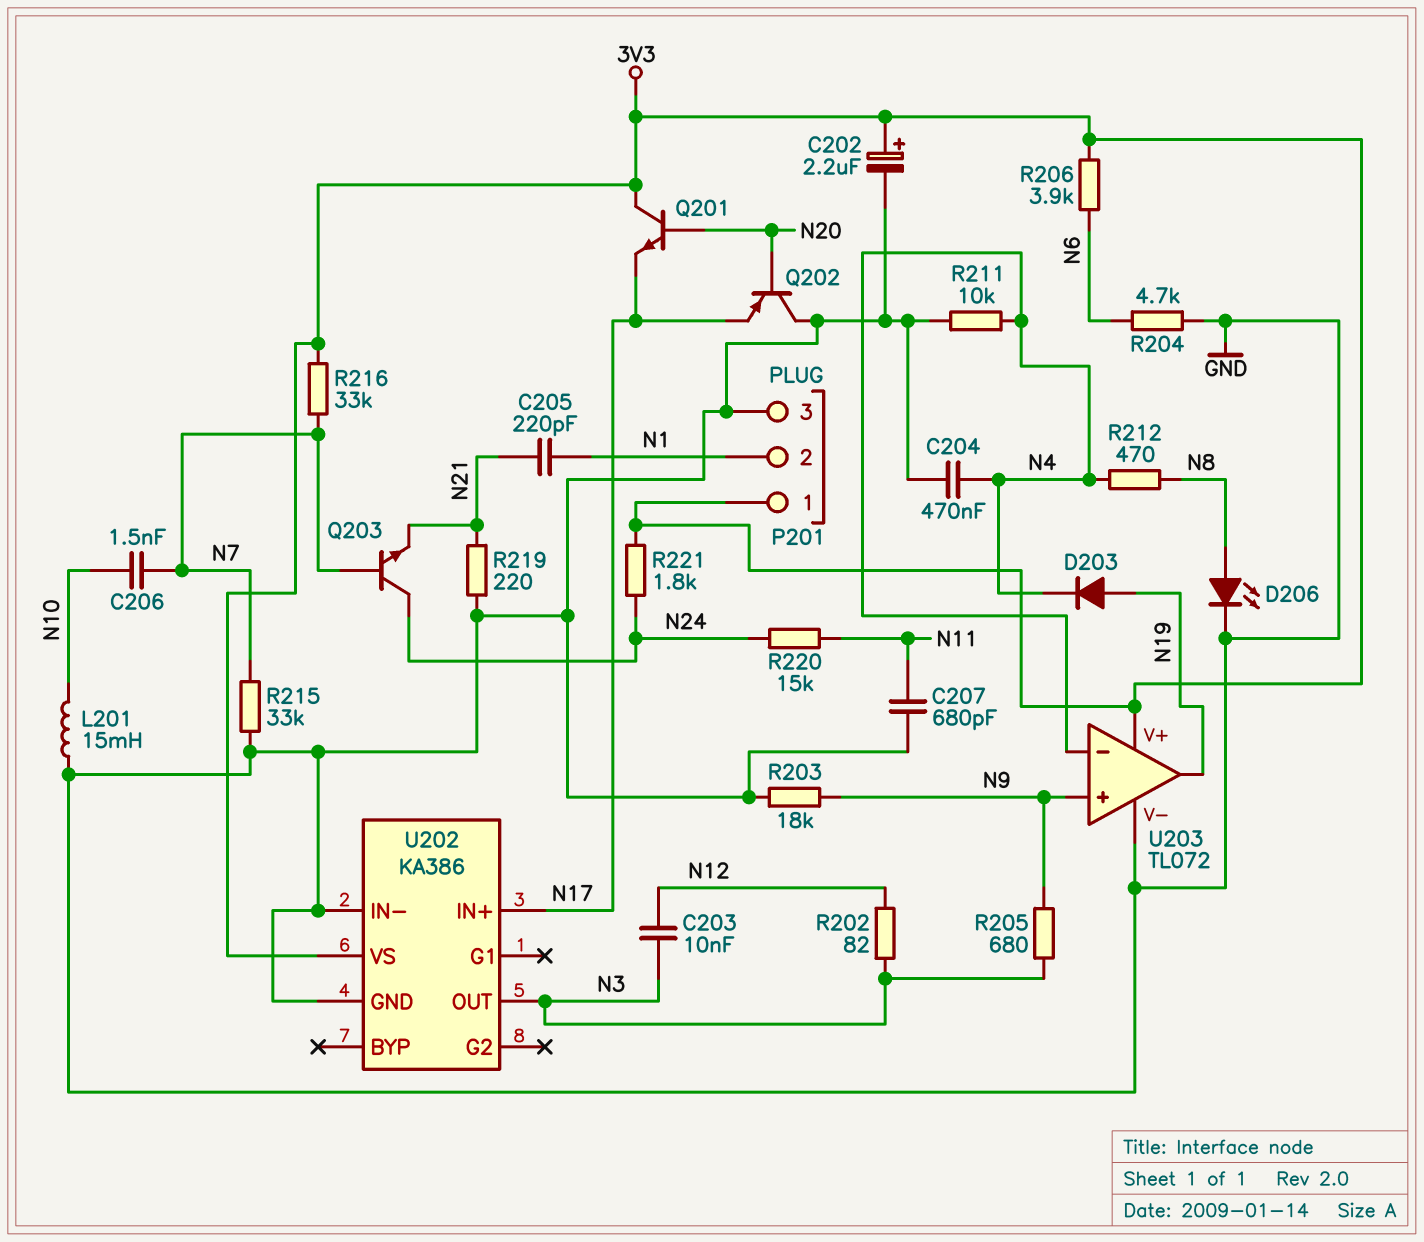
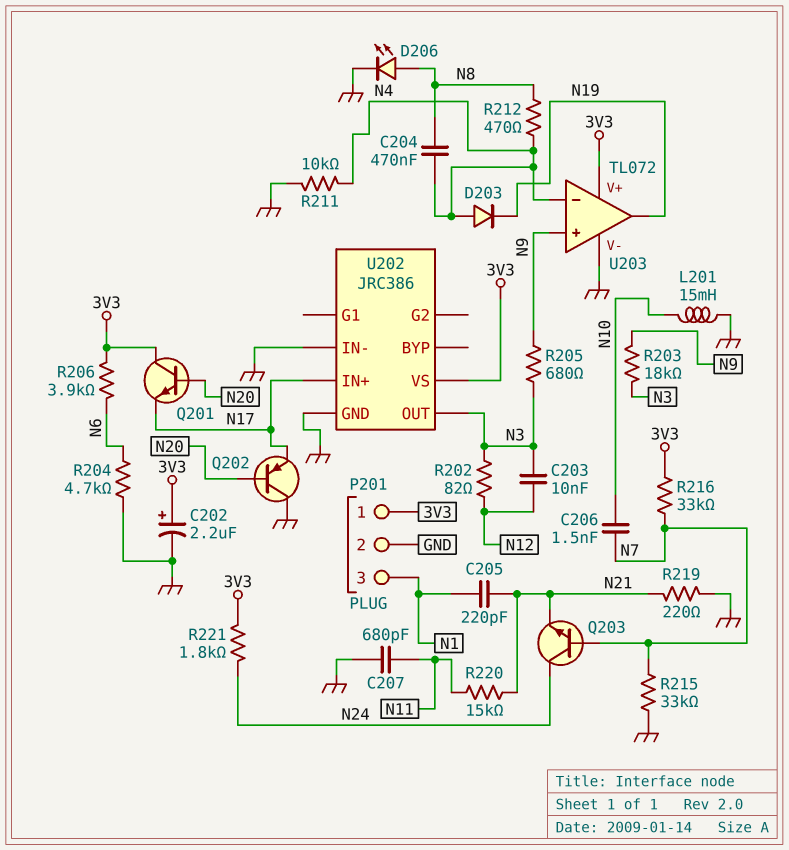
C204: 470nF (GND, N4) -> 470nF (N4, N8)
D203: diode (A N19, K N4) -> diode (A N4, K N19)
P201 pin 2: N1 -> GND
P201 pin 3: GND -> N1
R203: 18k (GND, N9) -> 18k (N3, N9)
R220: 15k (N11, N24) -> 15k (N11, N21)
U202: KA386 -> JRC386

